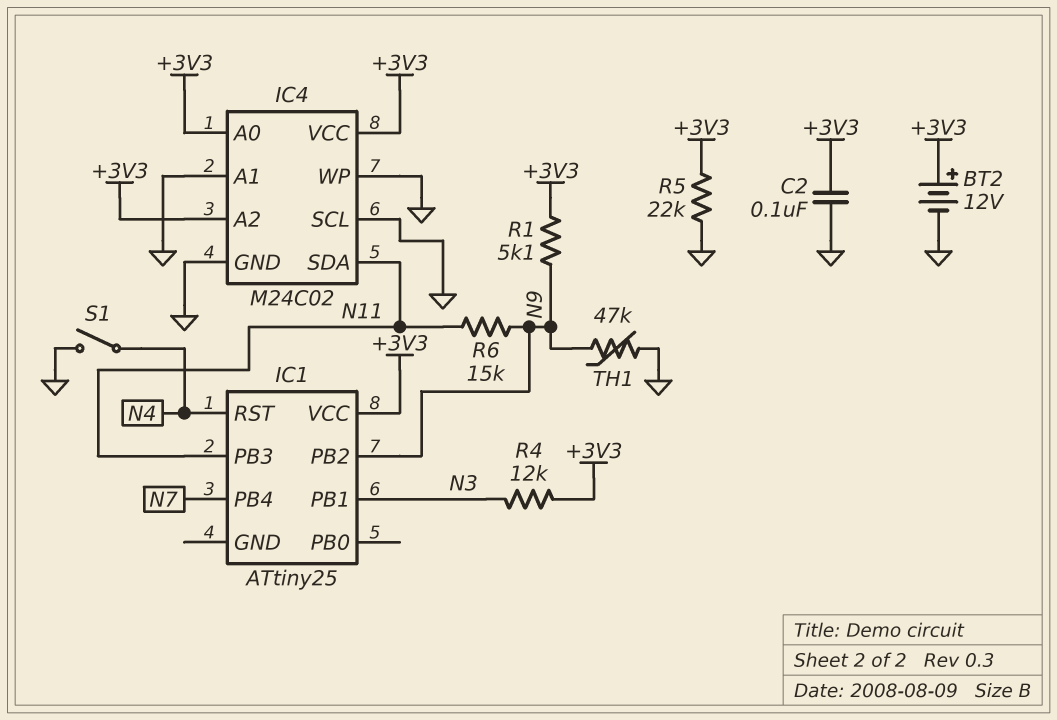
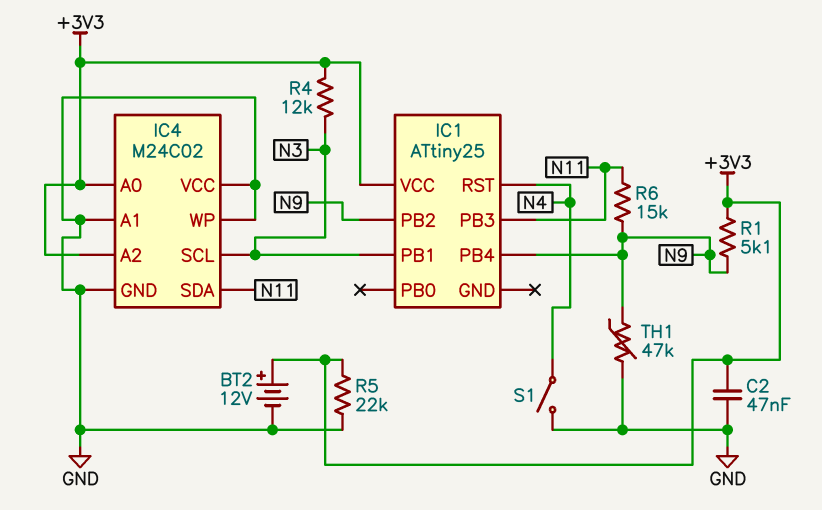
C2: 100nF (+3V3, GND) -> 47nF (+3V3, GND)
IC1 pin PB4: N7 -> N9
IC4 pin SCL: GND -> N3
IC4 pin VCC: +3V3 -> GND

